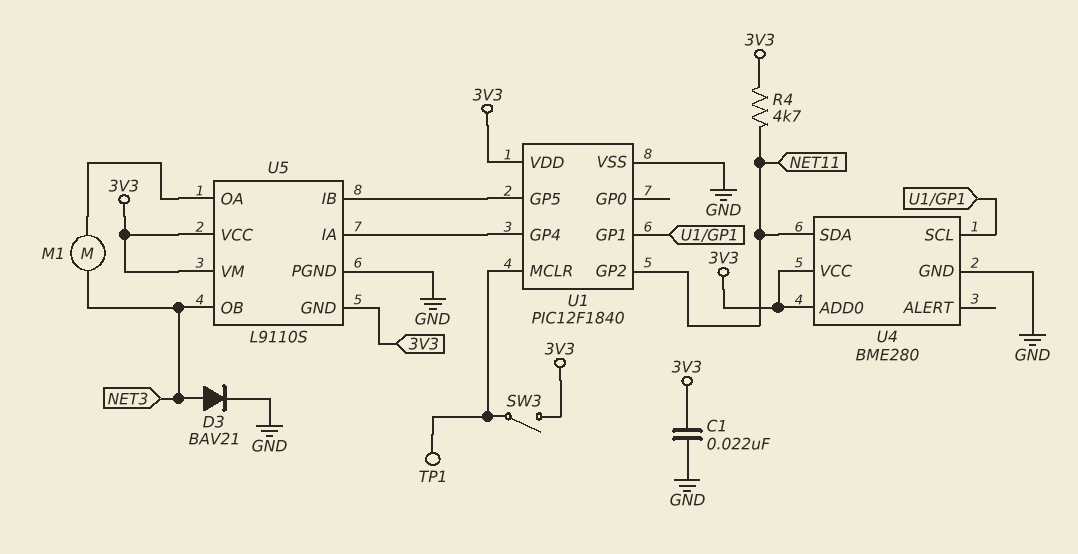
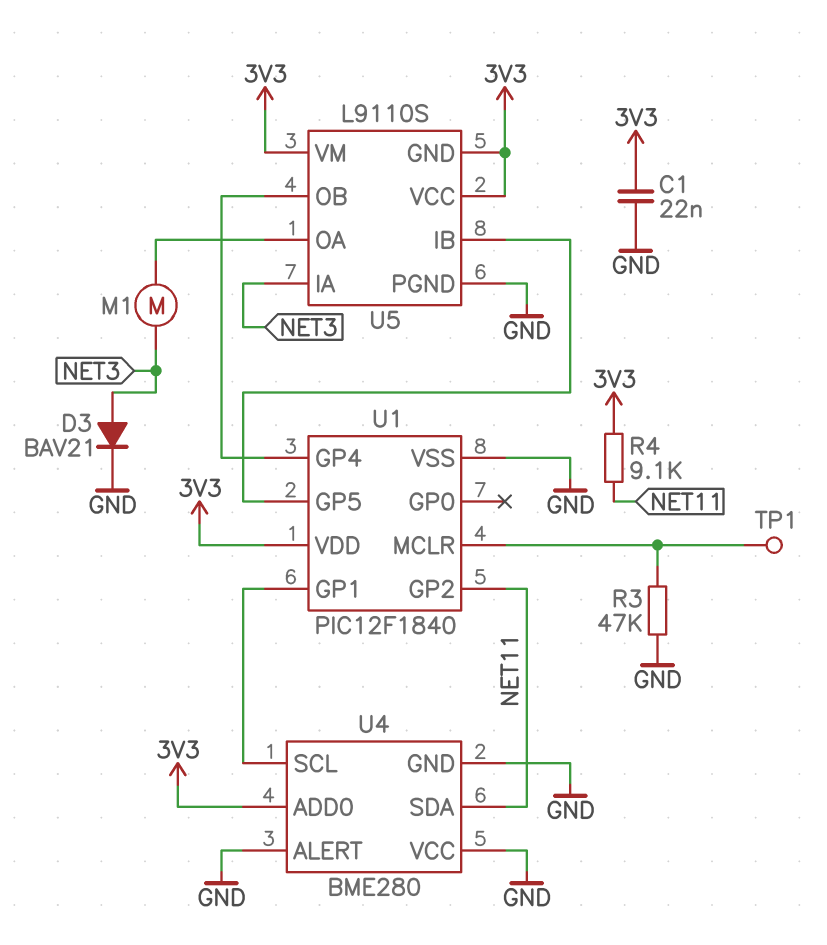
R3: none -> 47k (GND, U1/MCLR)
R4: 4.7k (3V3, NET11) -> 9.1k (3V3, NET11)
SW3: switch (3V3, U1/MCLR) -> none
U4 pin ALERT: none -> GND
U4 pin VCC: 3V3 -> GND
U5 pin IA: U1/GP4 -> NET3
U5 pin OB: NET3 -> U1/GP4

